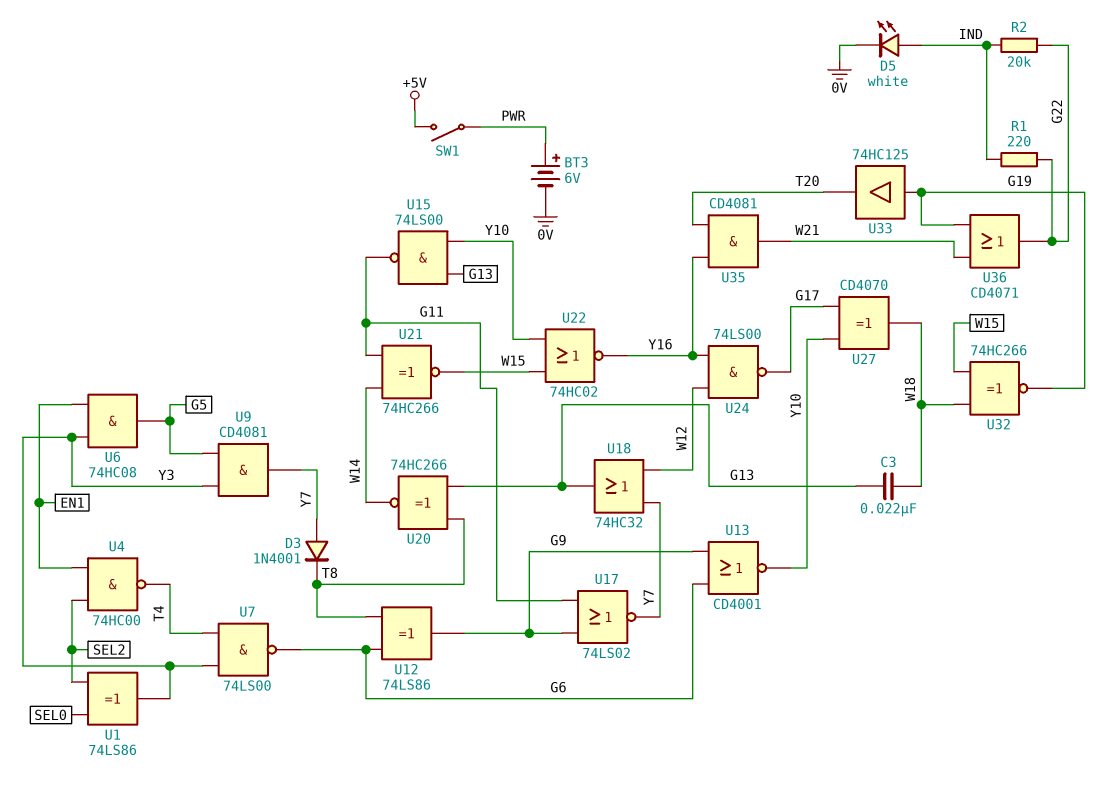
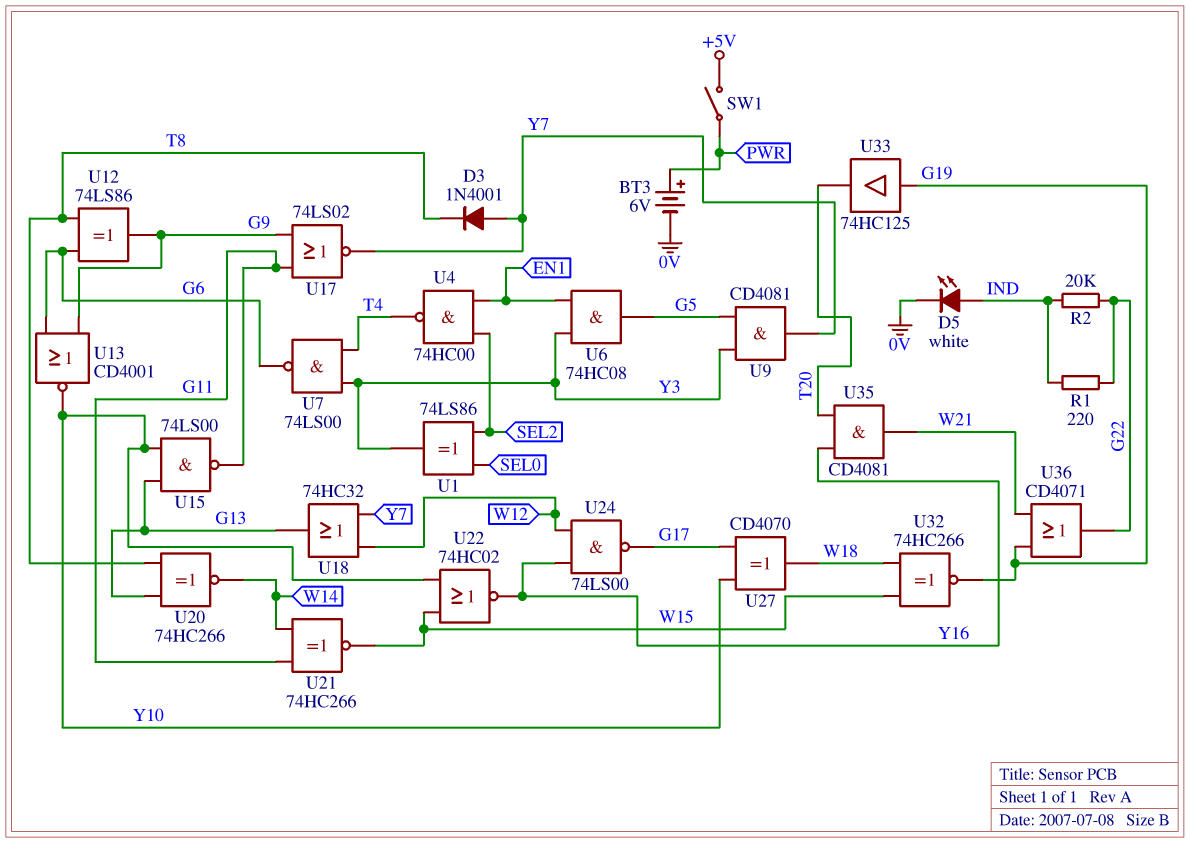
C3: 22nF (G13, W18) -> none

